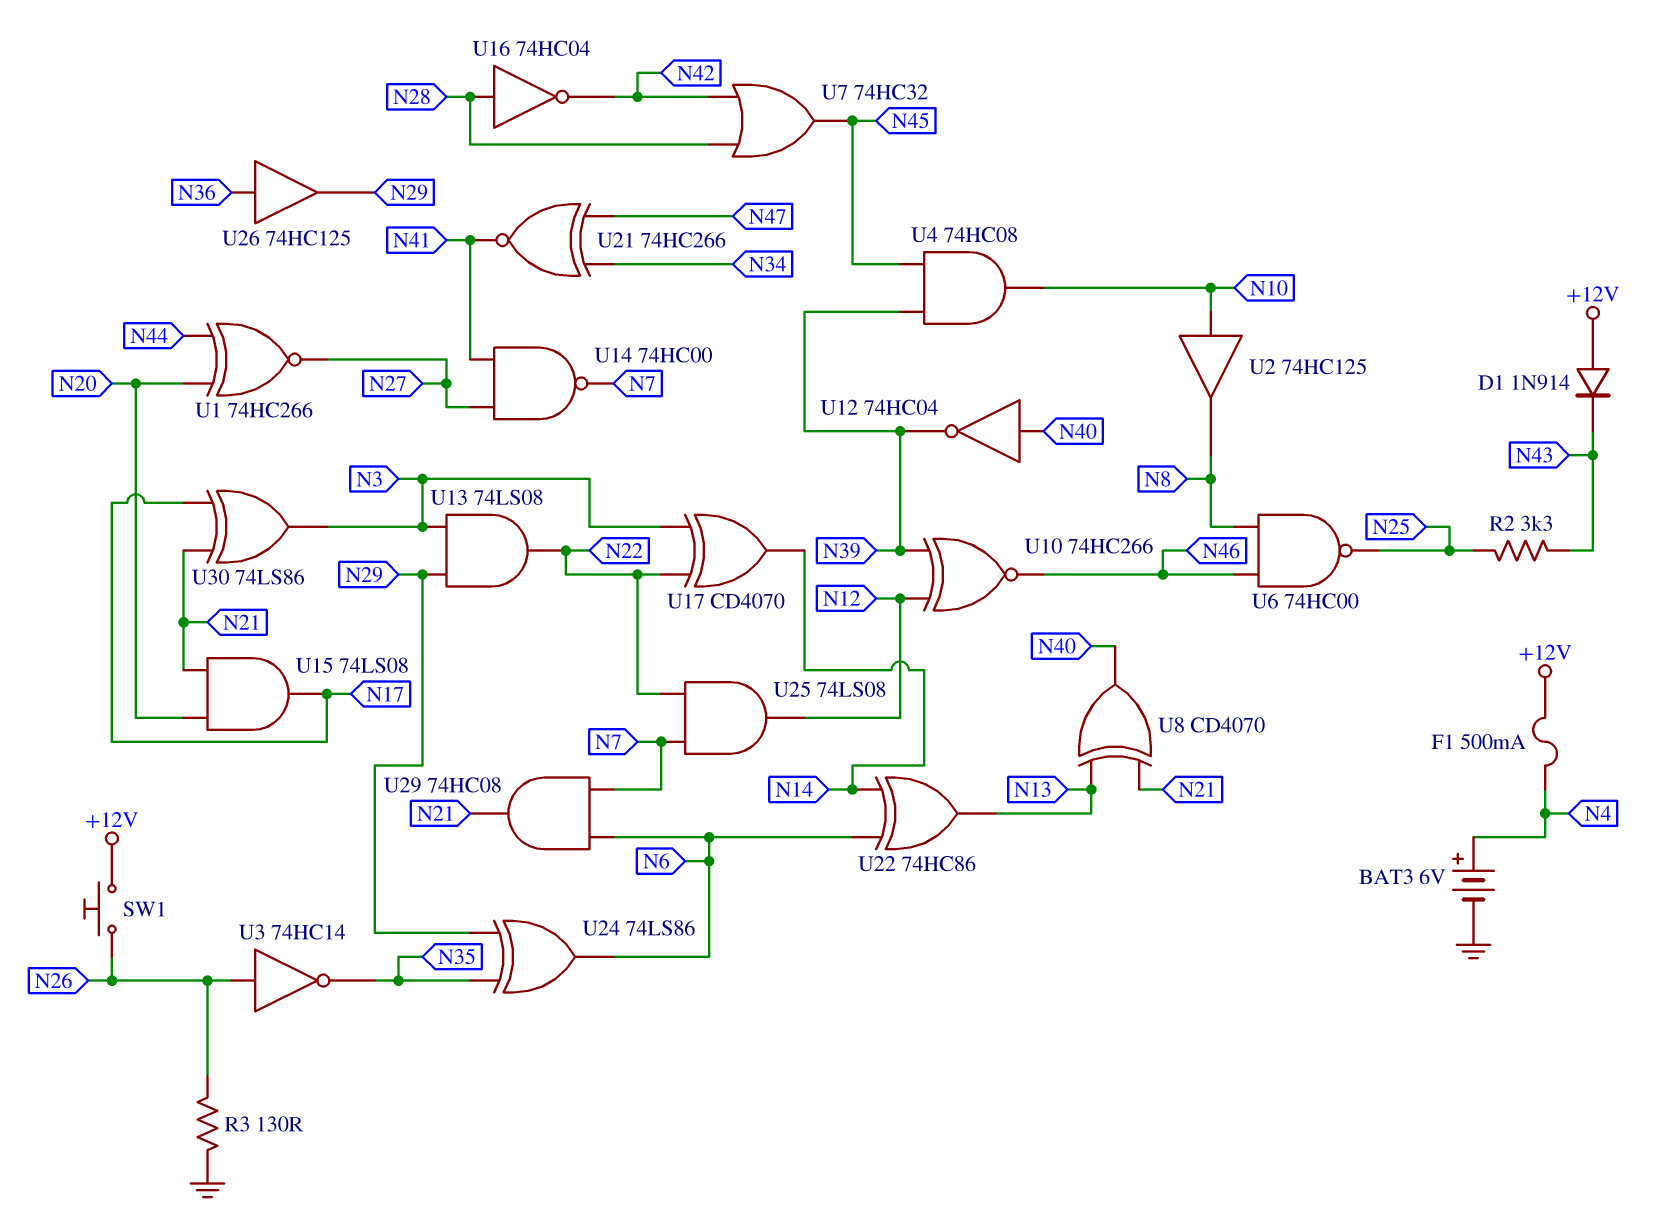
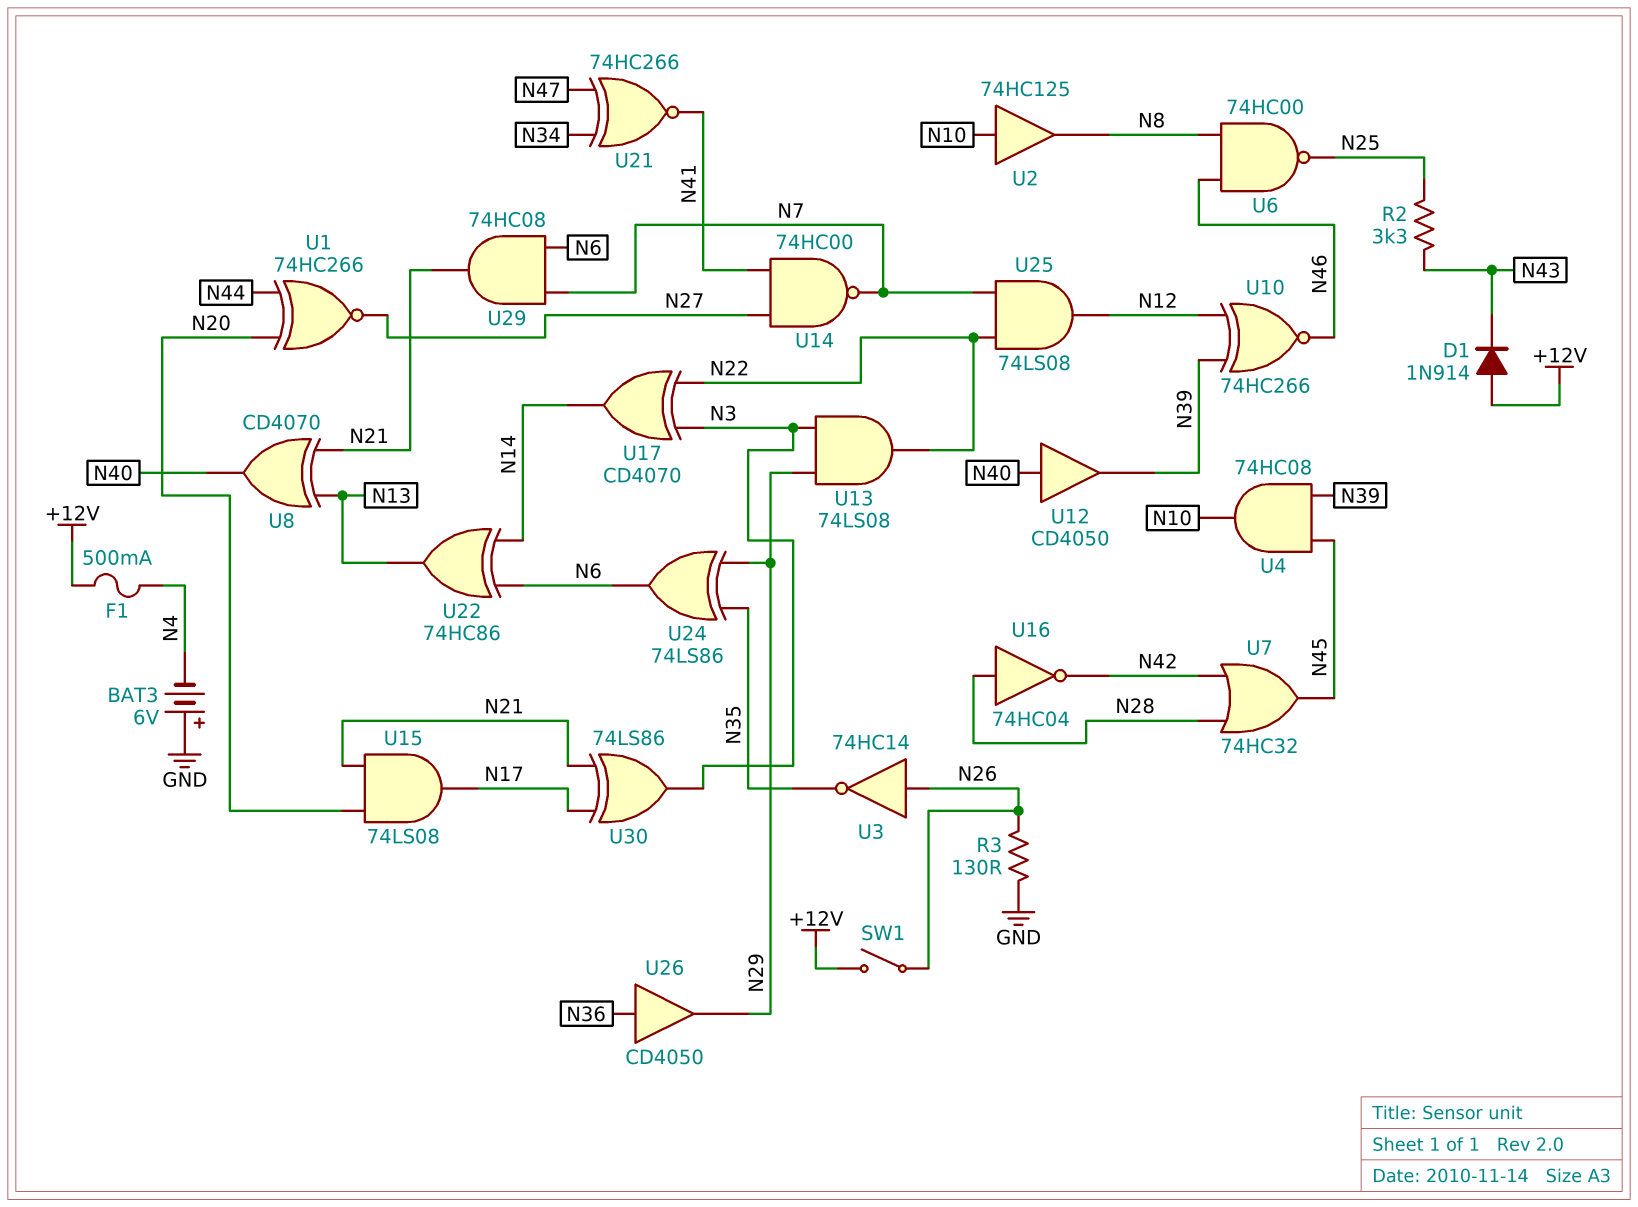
BAT3: 6V (plus N4, minus GND) -> 6V (plus GND, minus N4)
SW1: button (+12V, N26) -> switch (+12V, N26)
U12: NOT 74HC04 (in N40, out N39) -> buffer CD4050 (in N40, out N39)
U26: buffer 74HC125 (in N36, out N29) -> buffer CD4050 (in N36, out N29)

